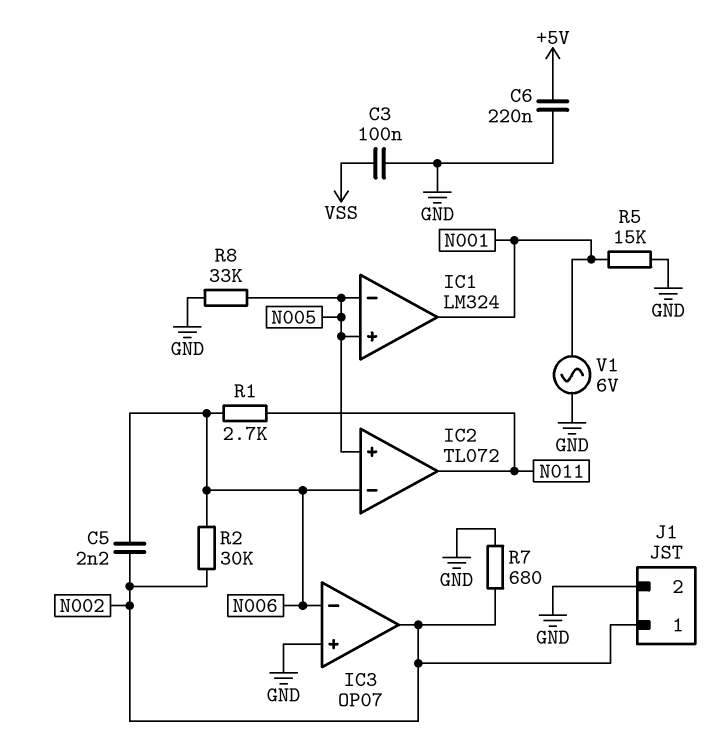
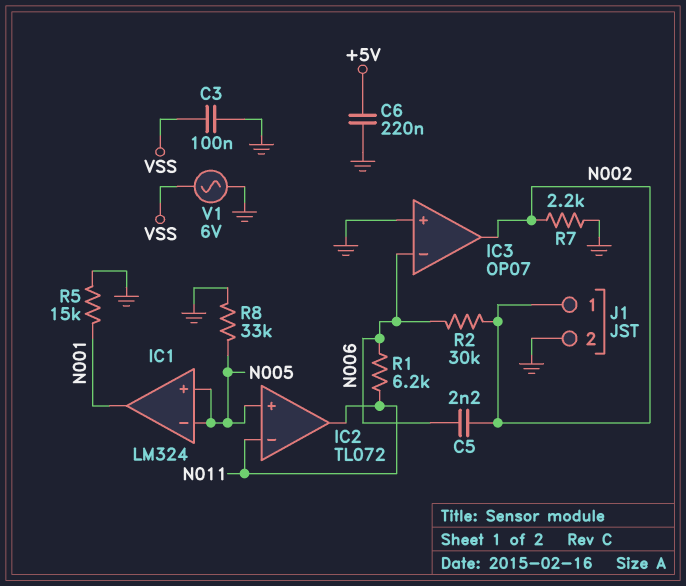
IC2 pin in-: N006 -> N011
R1: 2.7k (N006, N011) -> 6.2k (N006, N011)
R7: 680 (GND, N002) -> 2.2k (GND, N002)
V1: AC 6V (GND, N001) -> AC 6V (GND, VSS)

